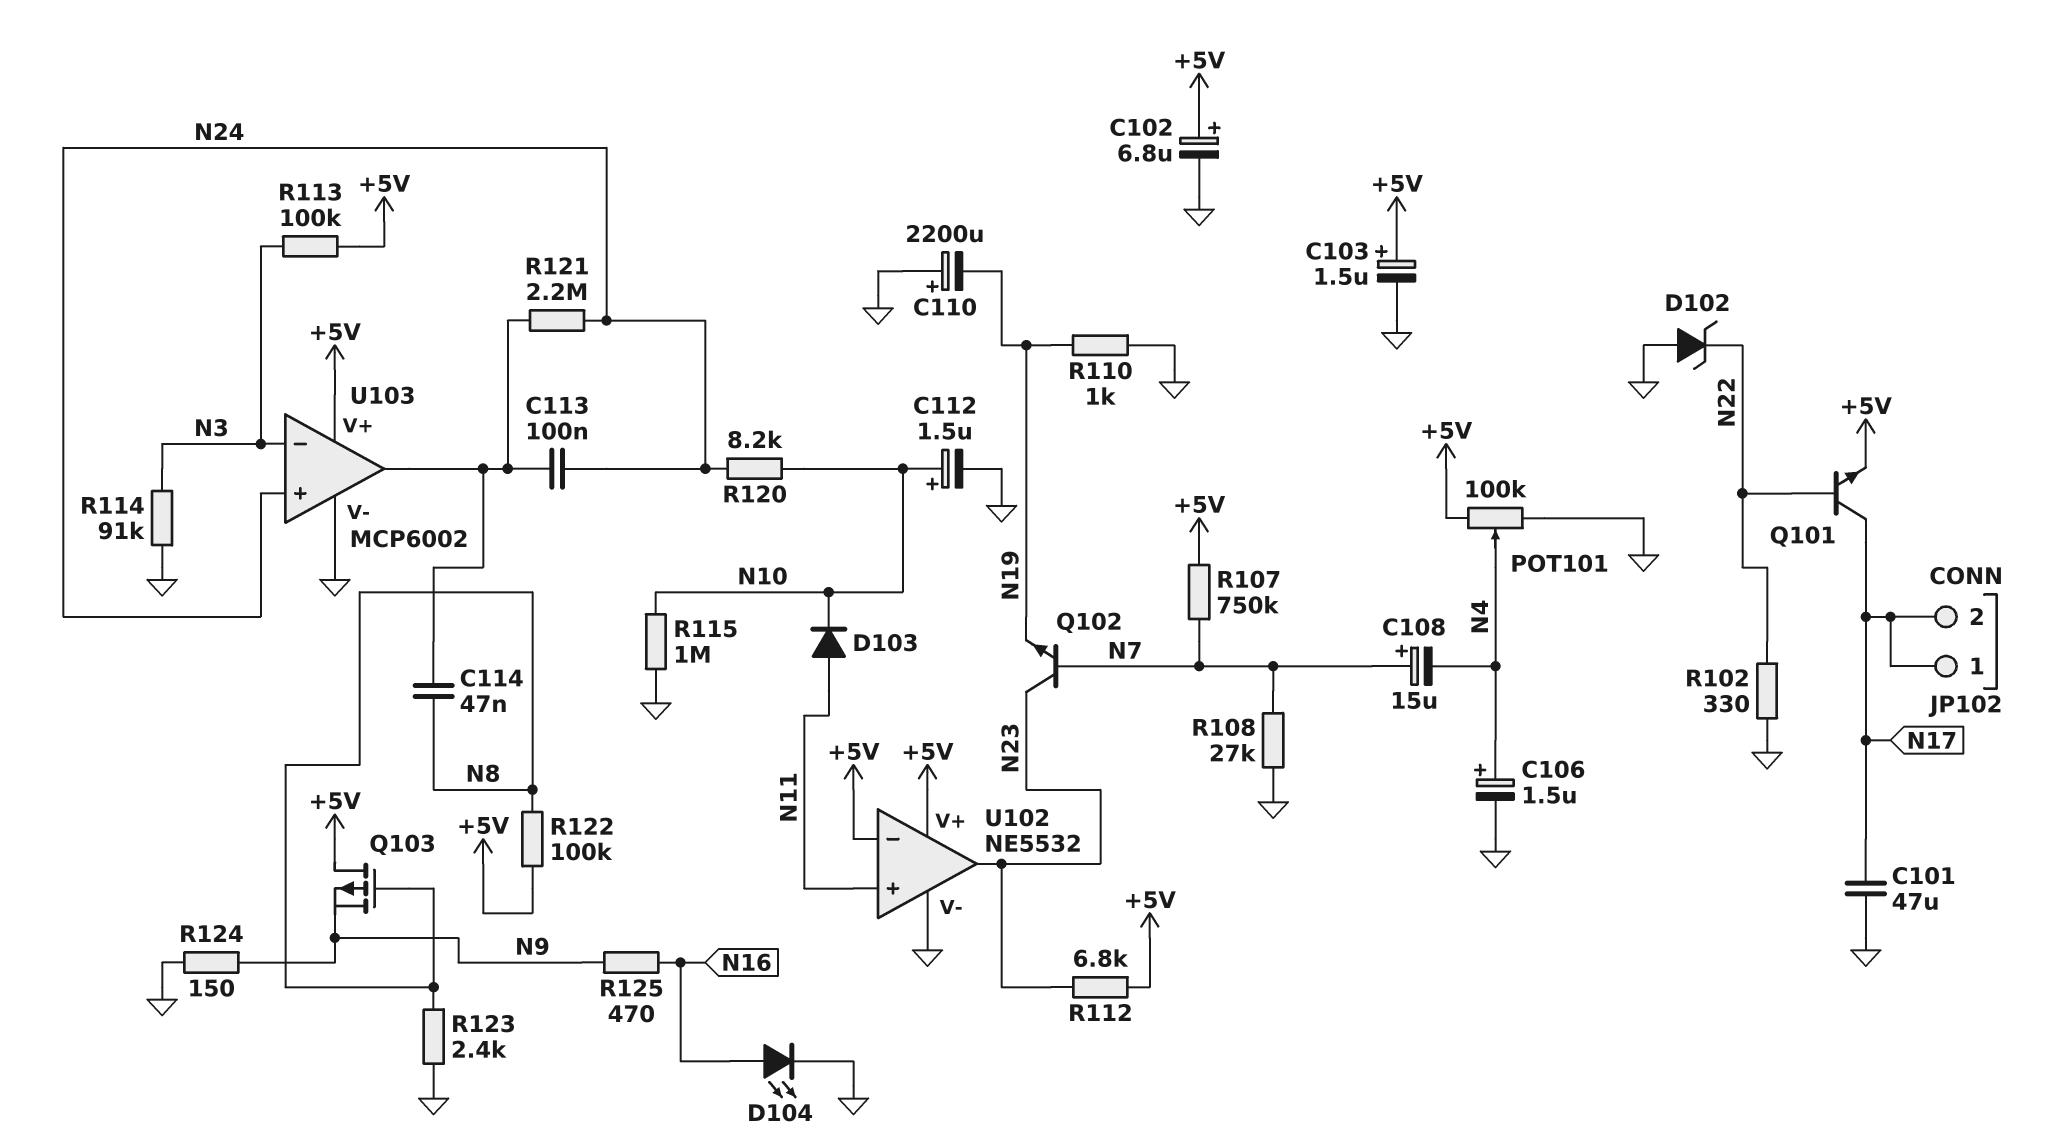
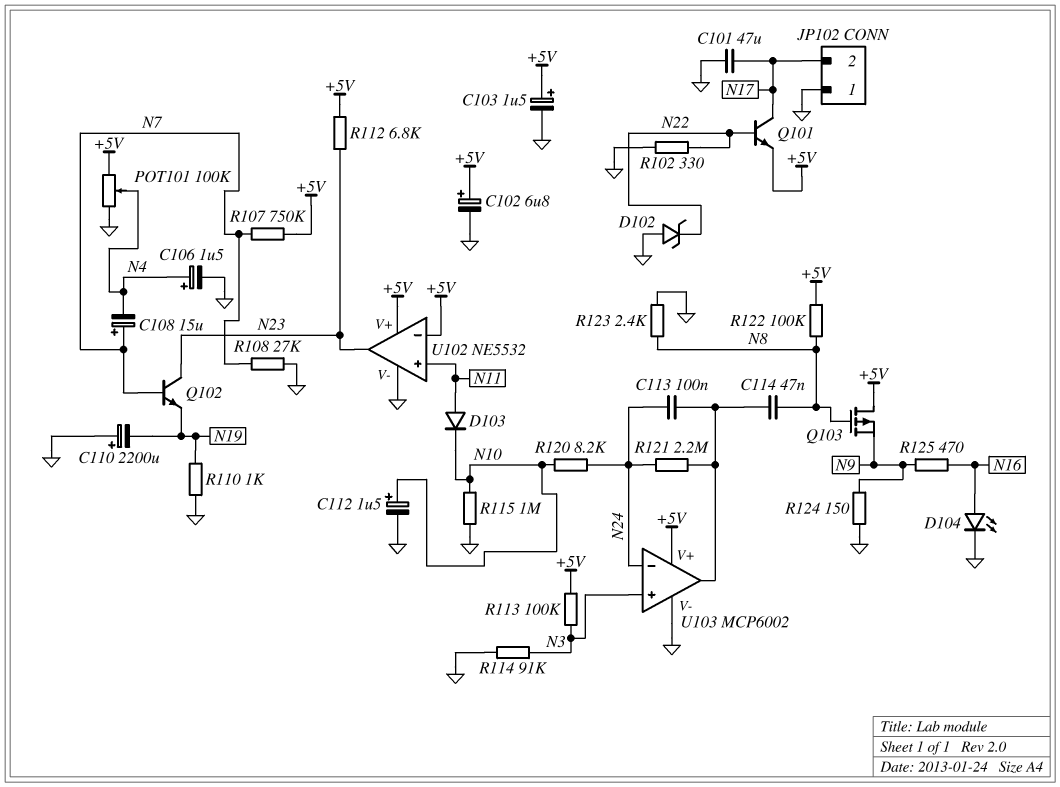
JP102 pin 1: N17 -> GND
U103 pin in+: N24 -> N3
U103 pin in-: N3 -> N24

